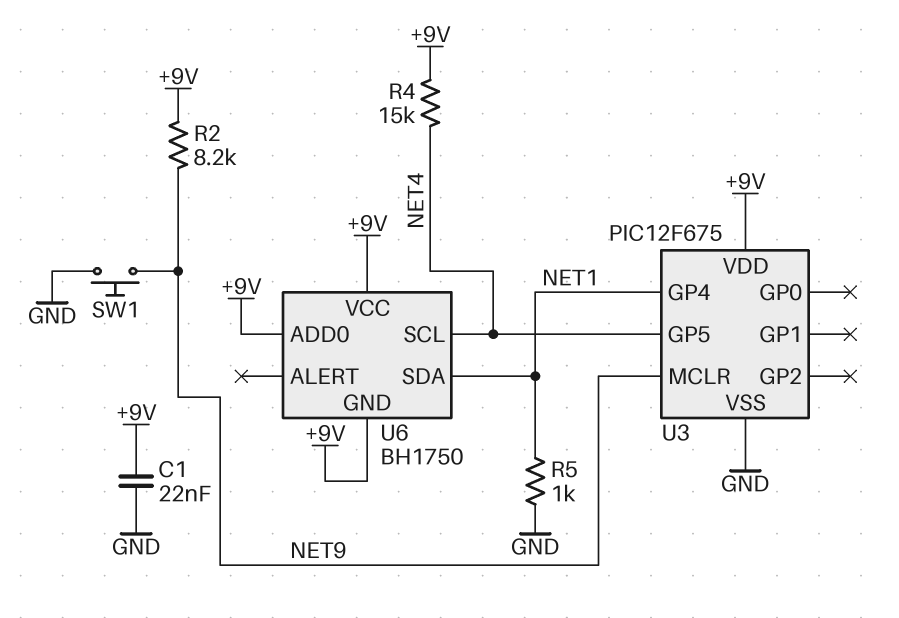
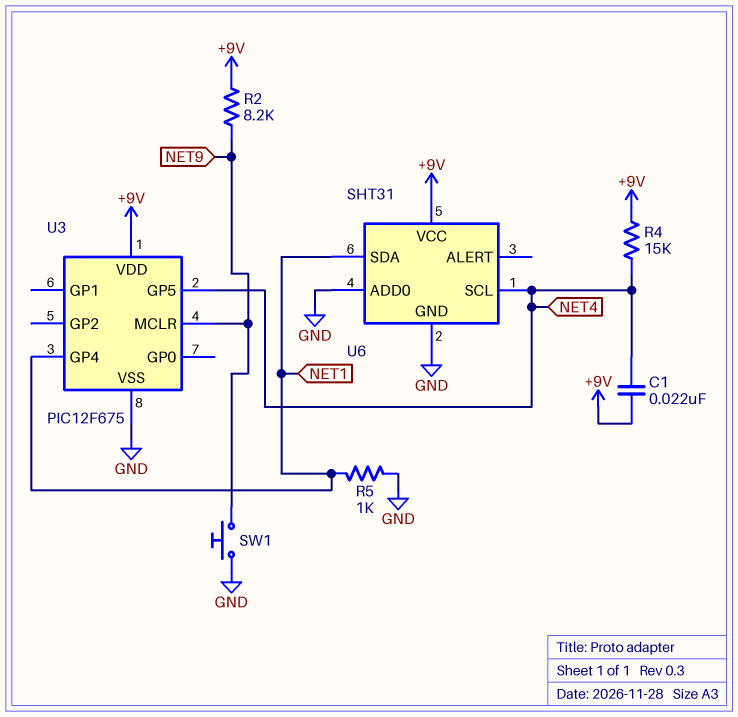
C1: 22nF (+9V, GND) -> 22nF (+9V, NET4)
U6: BH1750 -> SHT31
U6 pin ADD0: +9V -> GND
U6 pin GND: +9V -> GND

